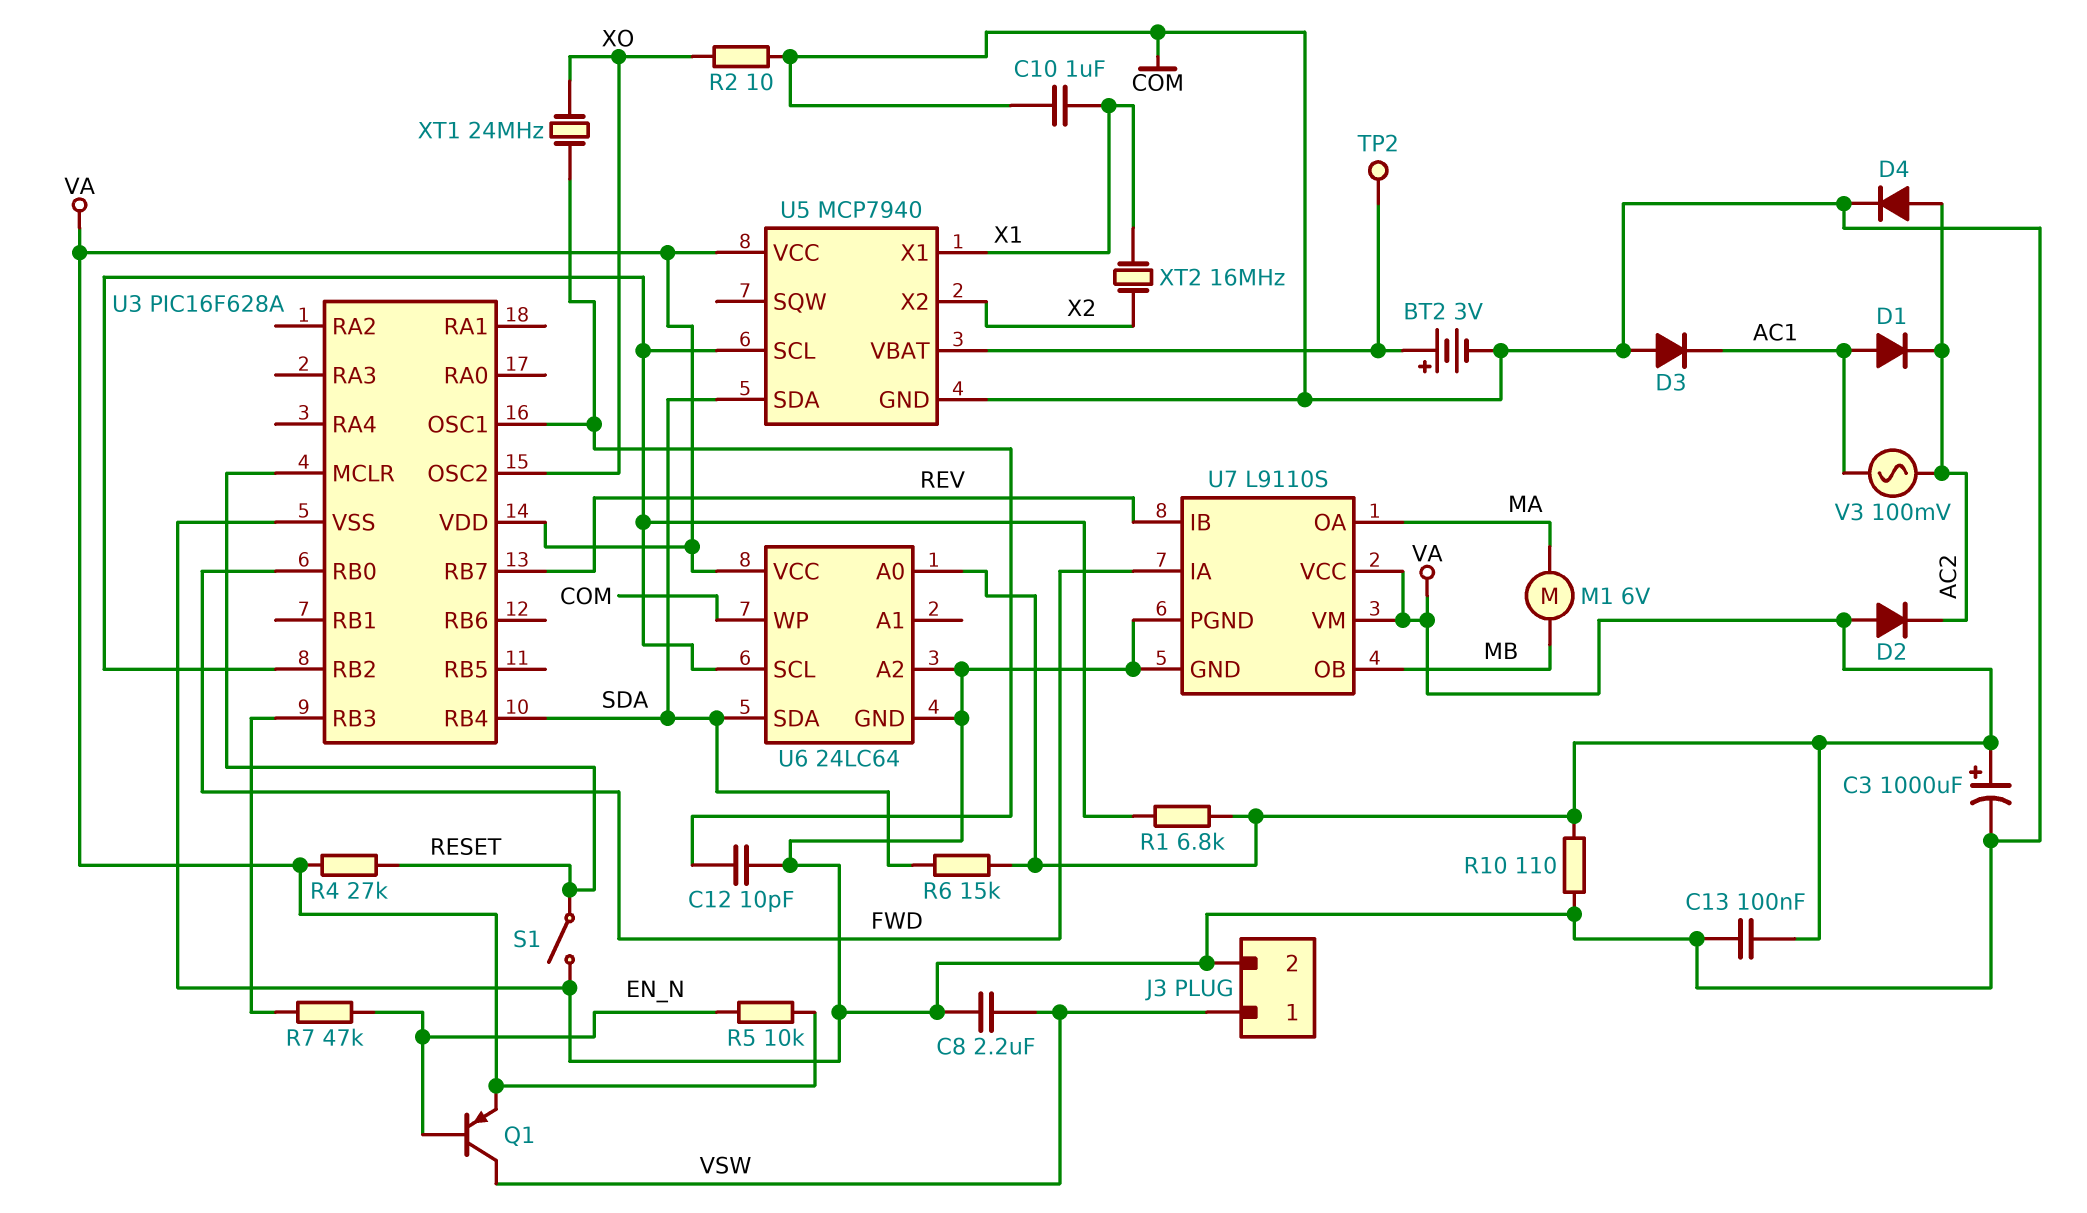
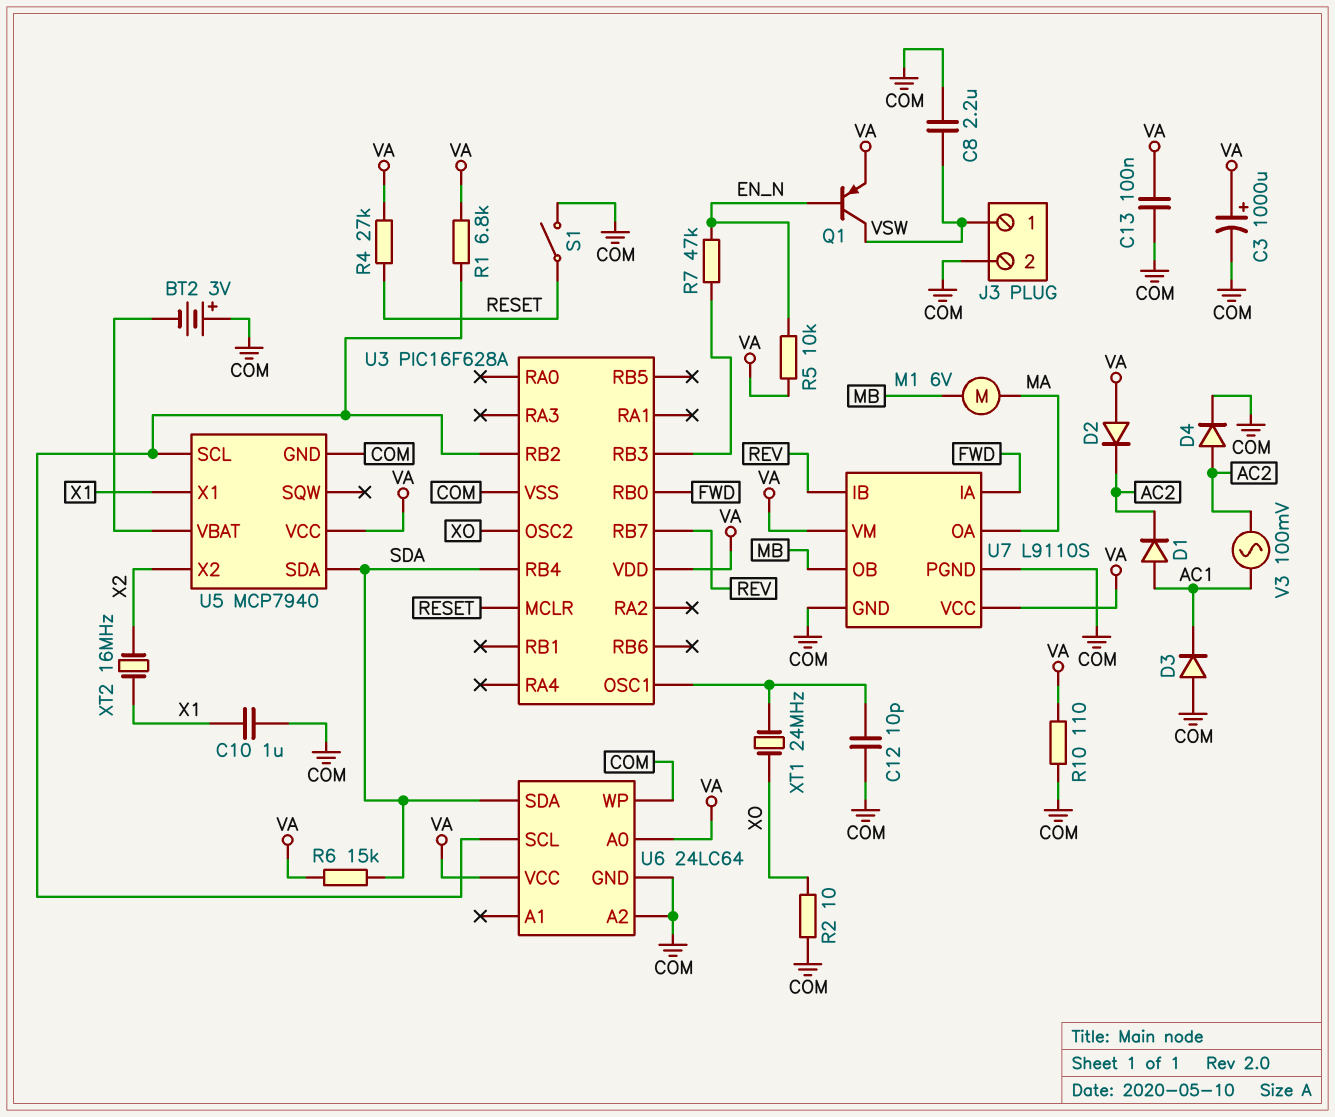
BT2: 3V (plus U5/VBAT, minus COM) -> 3V (plus COM, minus U5/VBAT)
TP2: test point (U5/VBAT) -> none

